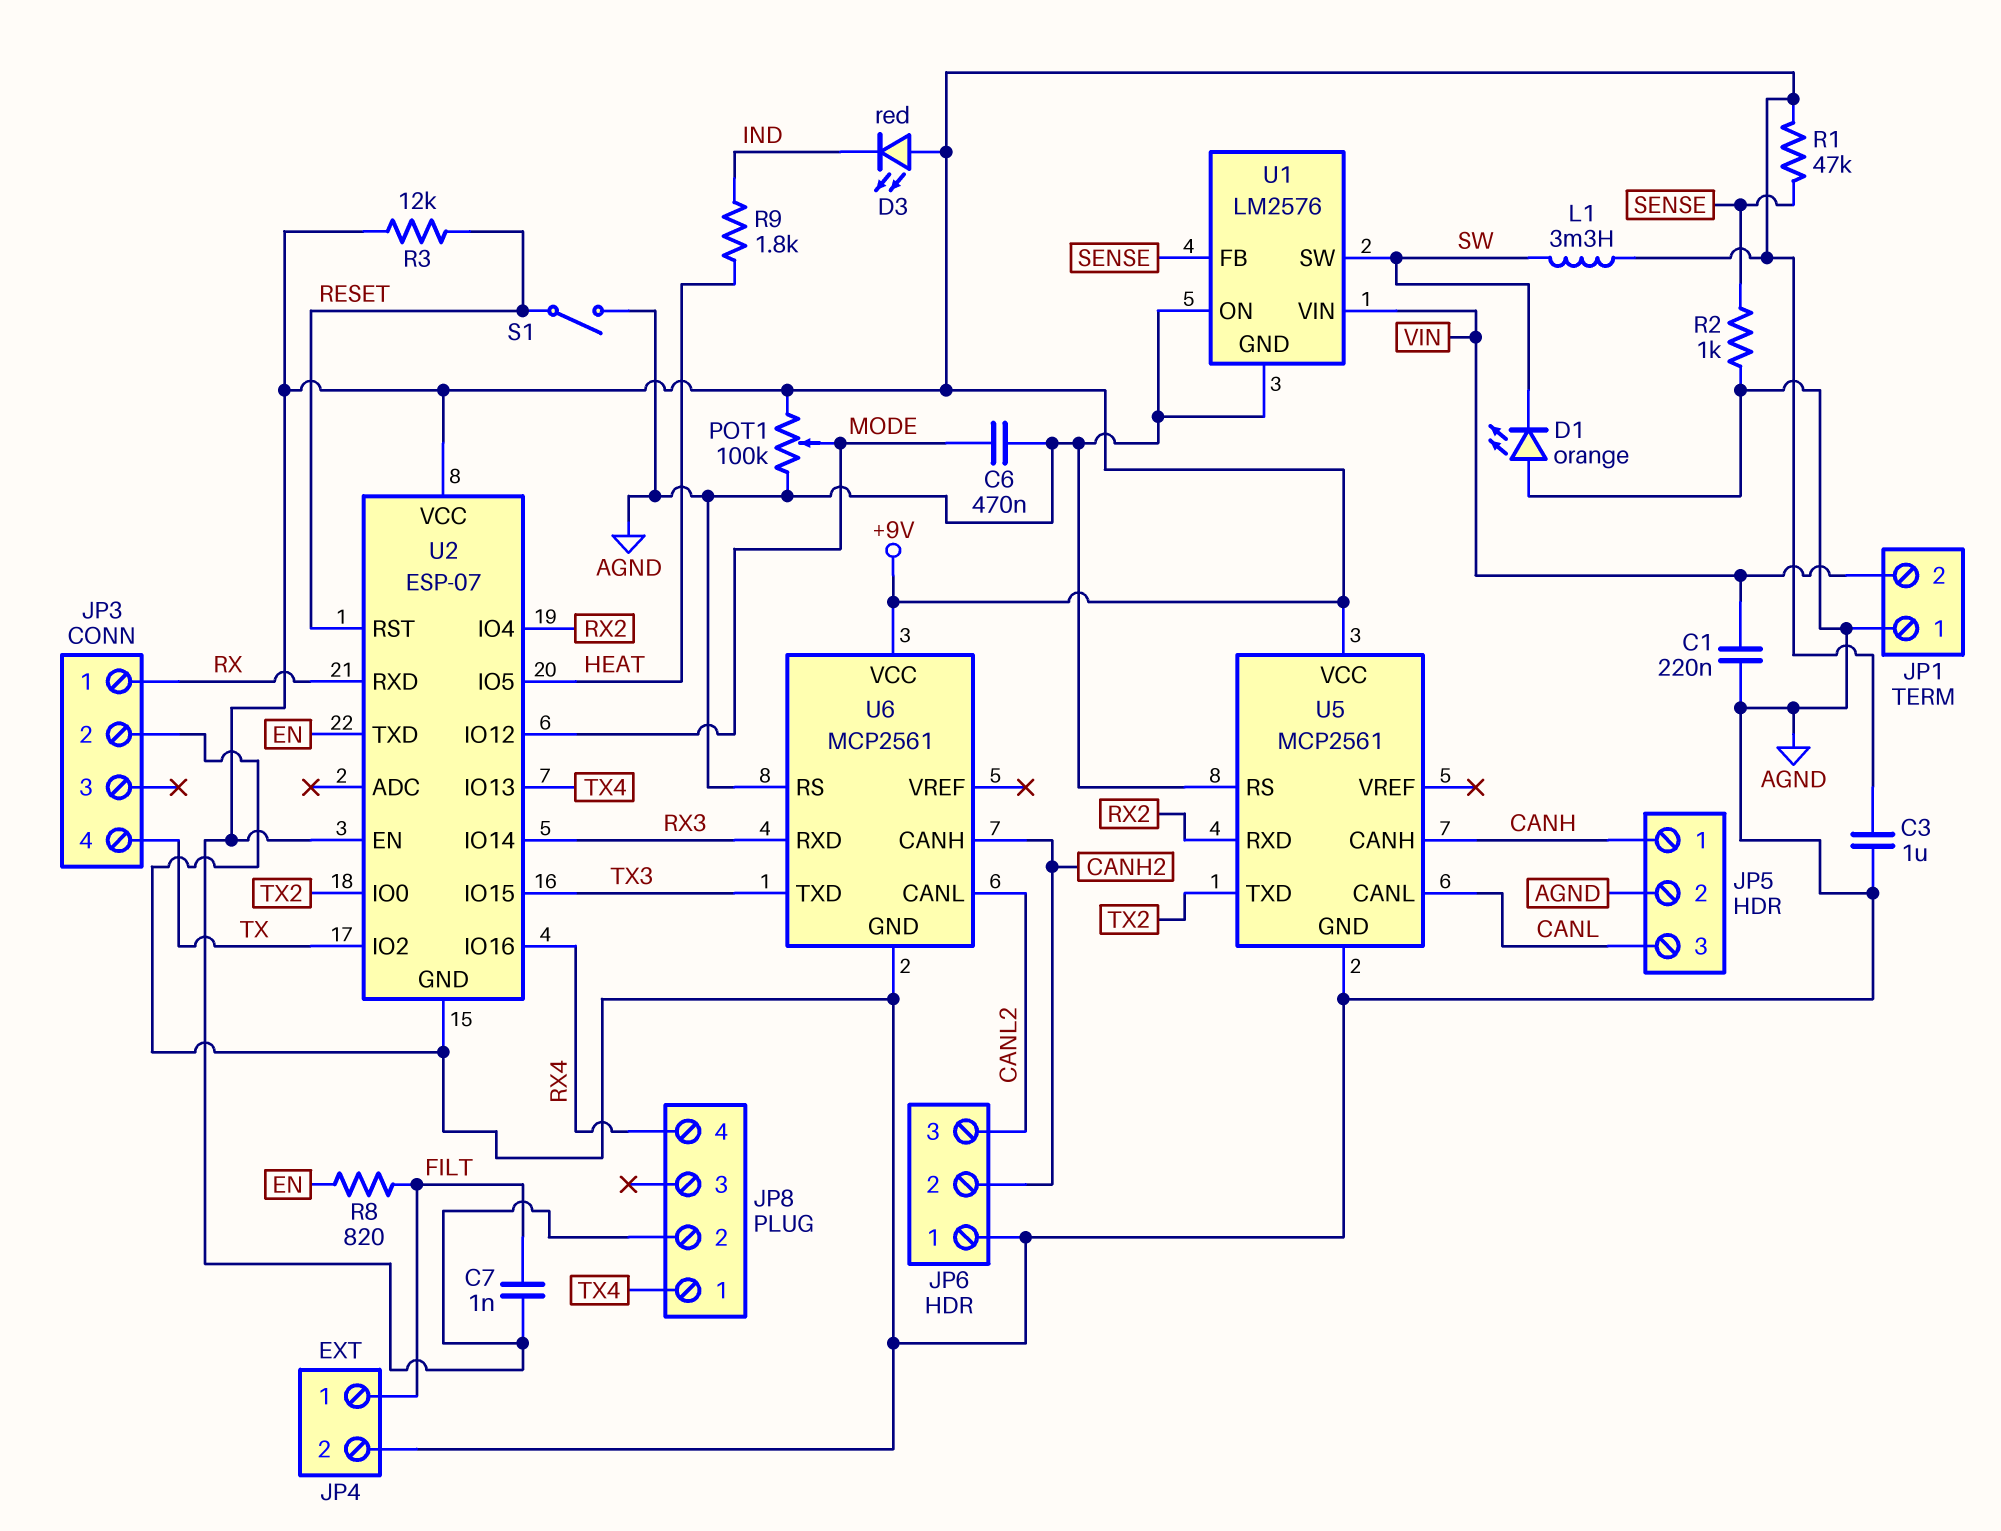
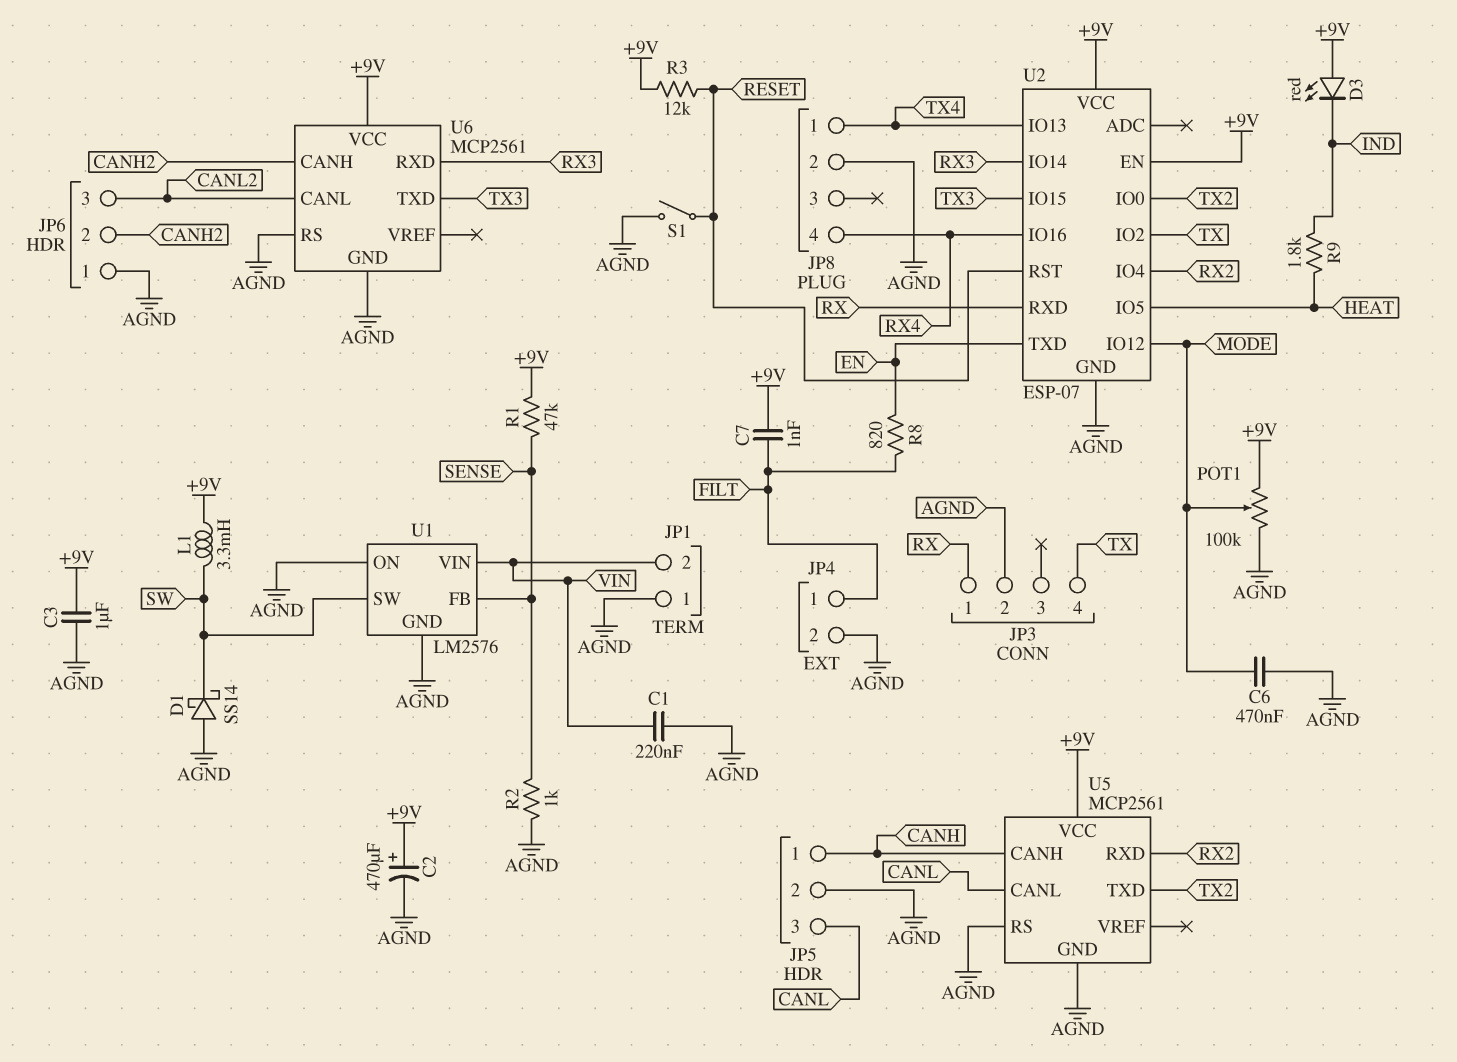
C2: none -> 470uF (plus +9V, minus AGND)
D1: LED orange (A AGND, K SW) -> schottky SS14 (A AGND, K SW)
JP8 pin 2: +9V -> AGND

